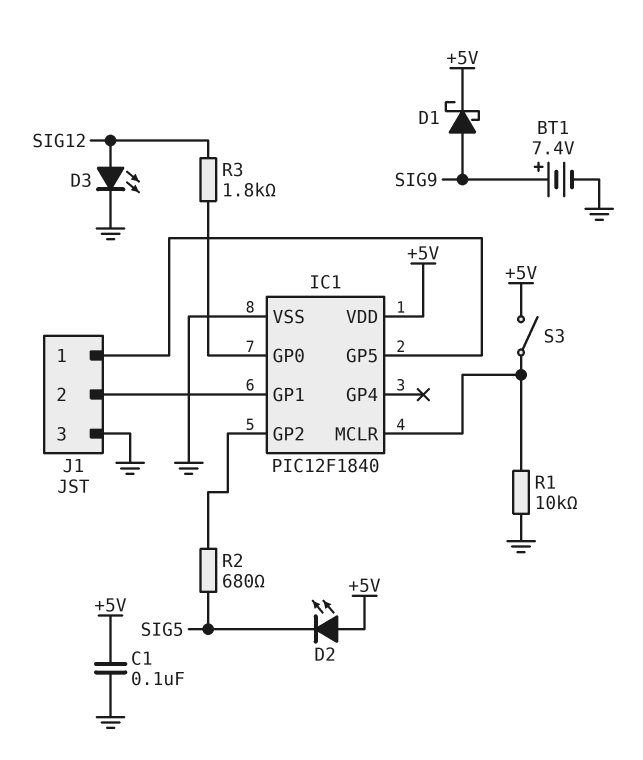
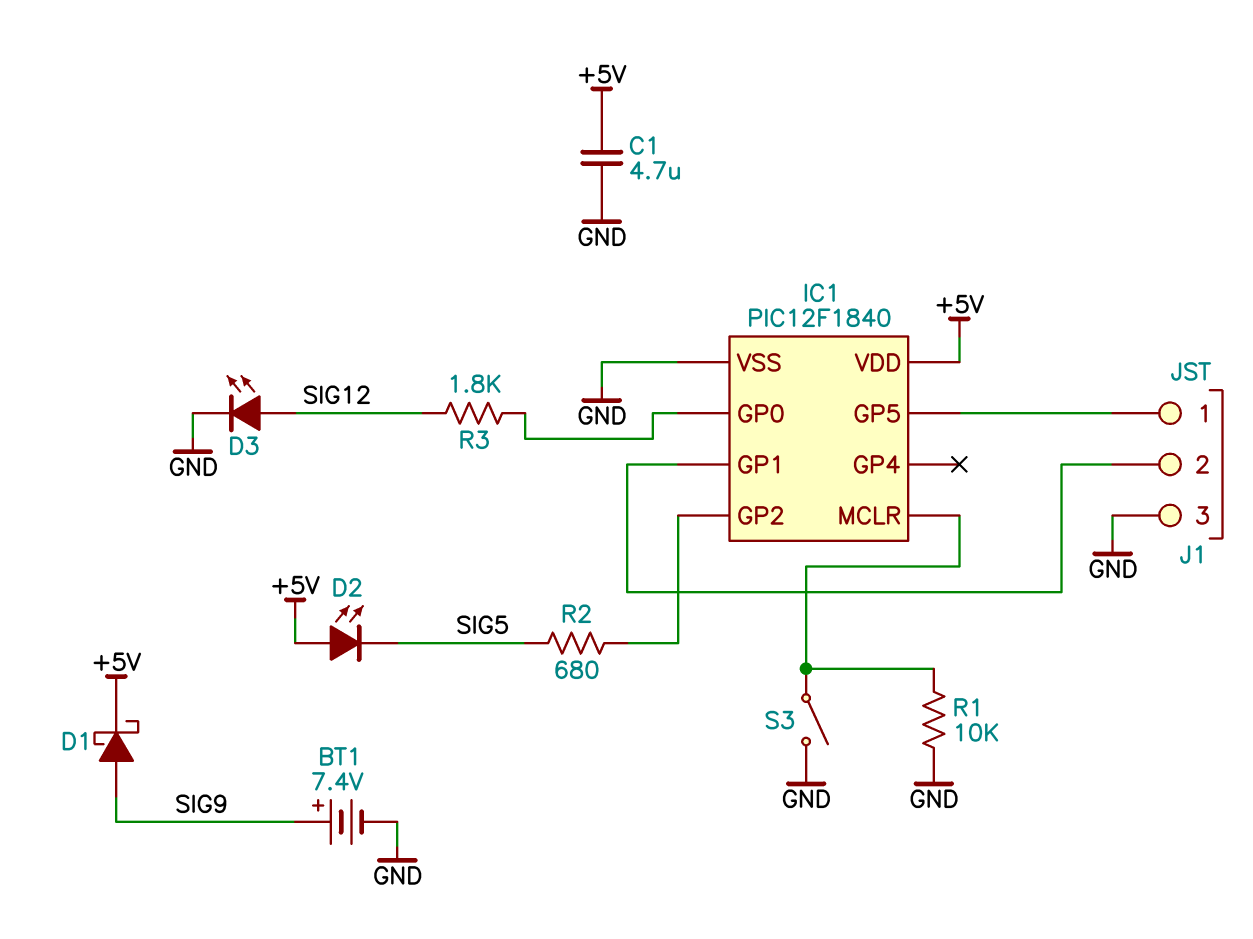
C1: 100nF (+5V, GND) -> 4.7uF (+5V, GND)
S3: switch (+5V, IC1/MCLR) -> switch (GND, IC1/MCLR)

